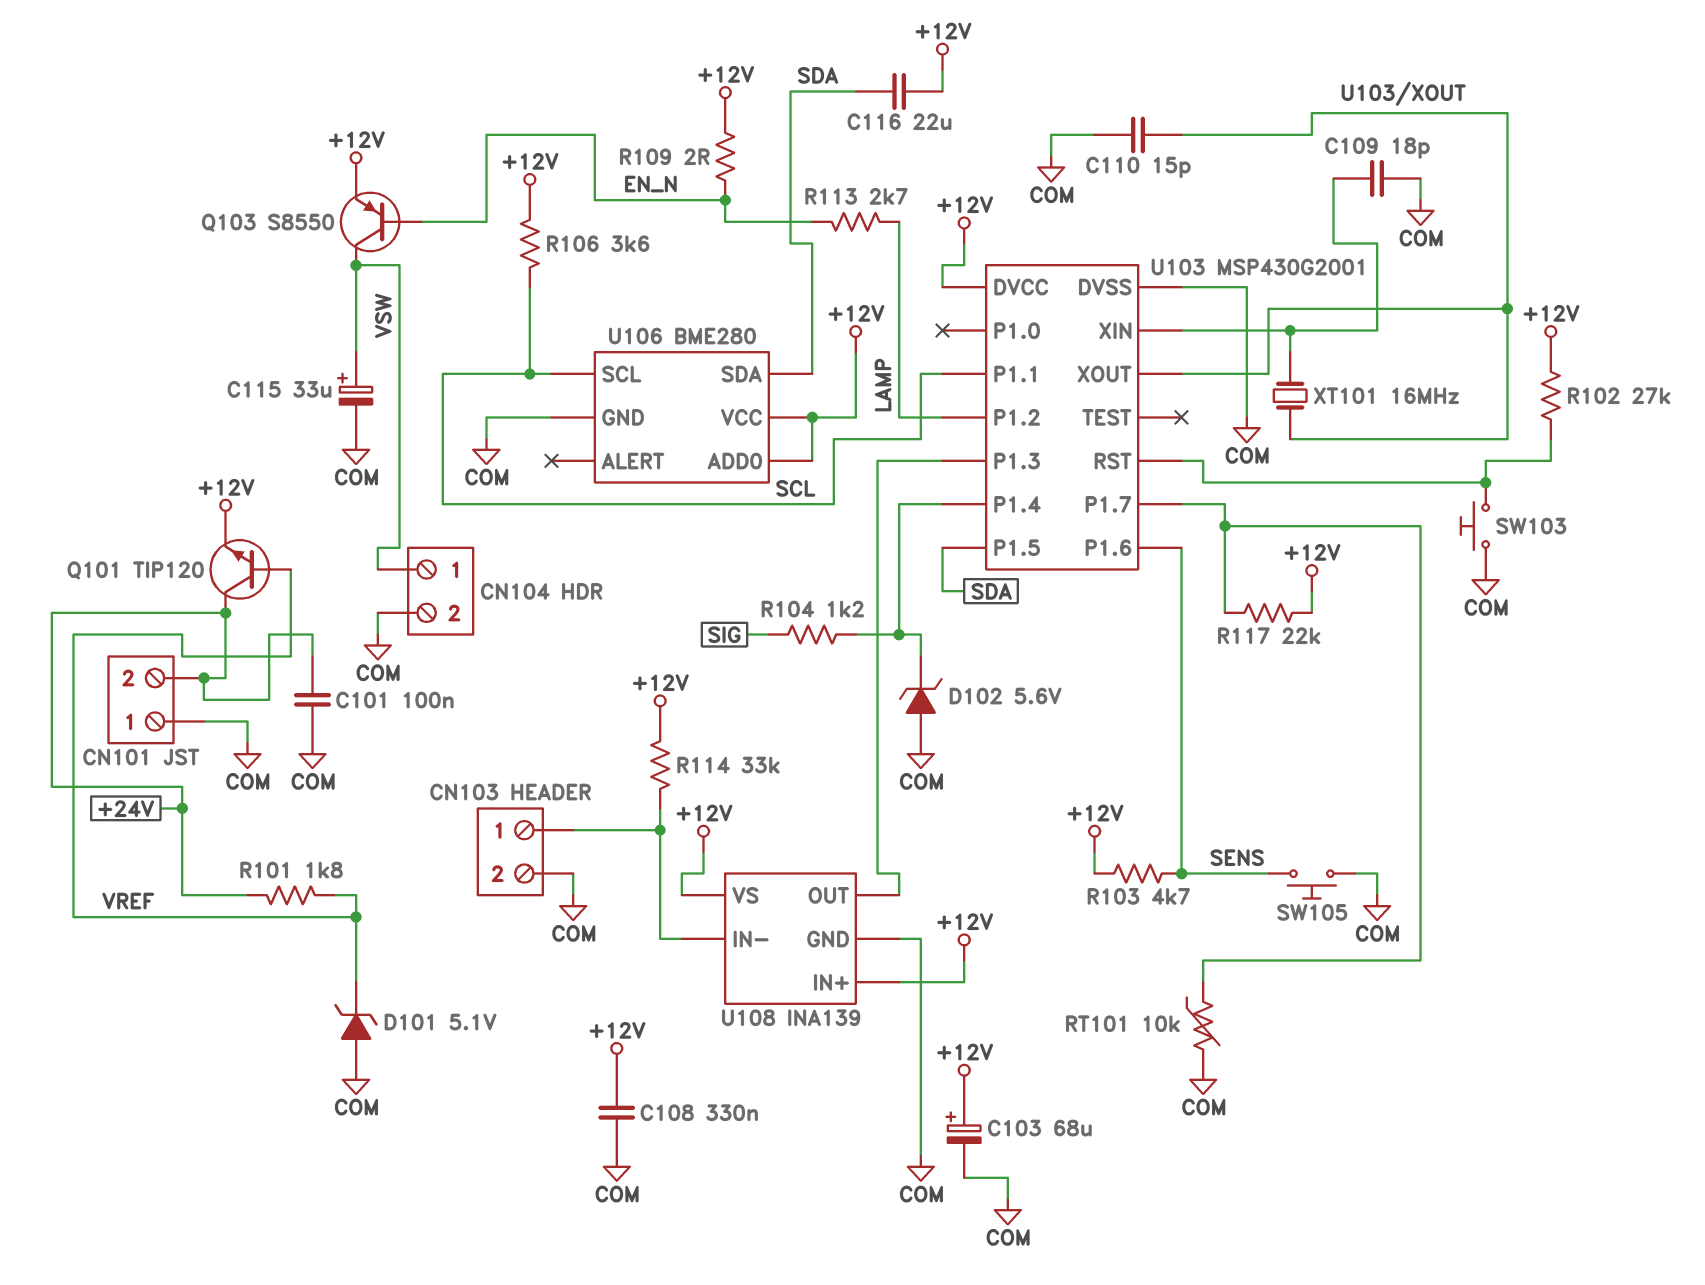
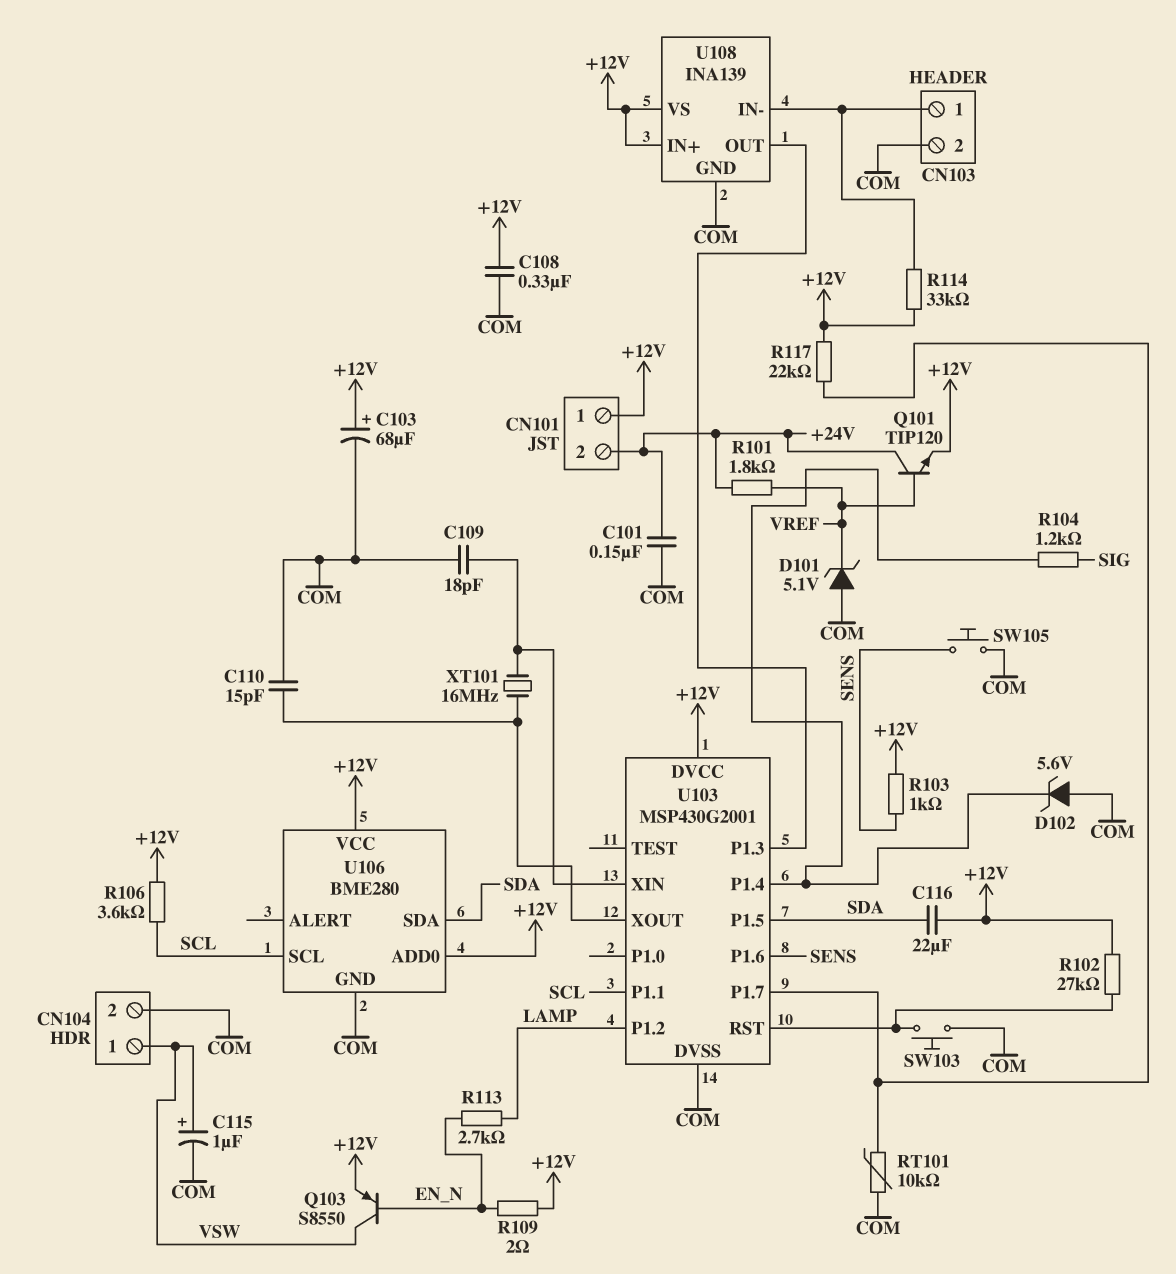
C101: 100nF (+24V, COM) -> 150nF (+24V, COM)
C115: 33uF (plus VSW, minus COM) -> 1uF (plus VSW, minus COM)
CN101 pin 1: COM -> +12V
R103: 4.7k (+12V, SENS) -> 1k (+12V, SENS)

